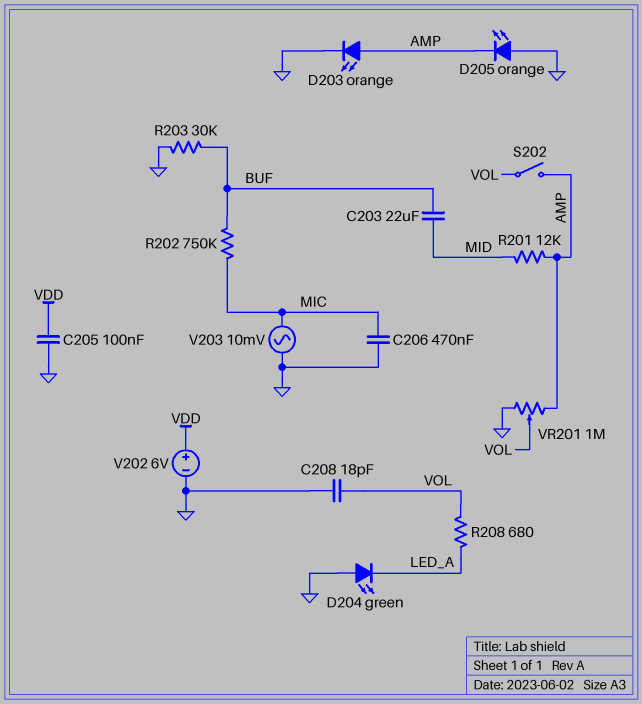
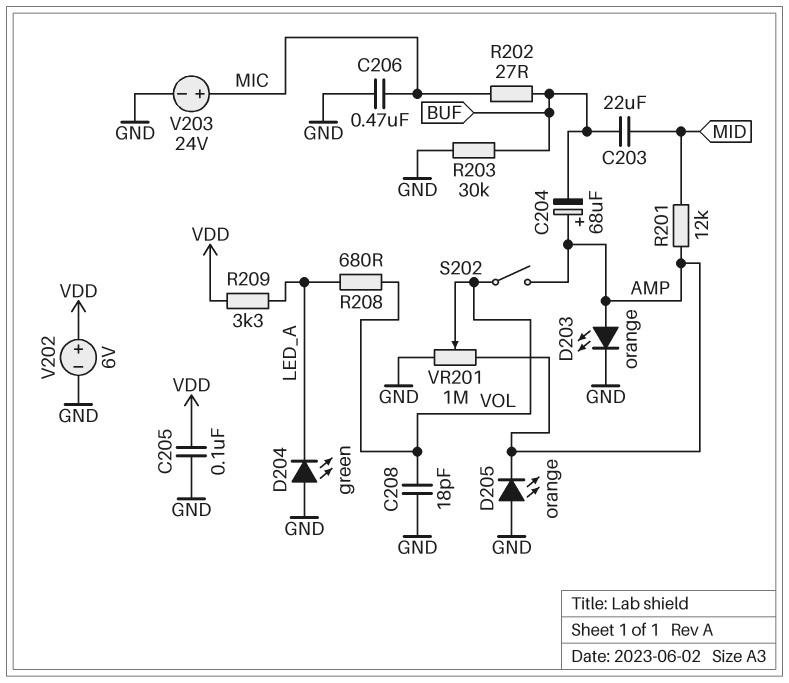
C204: none -> 68uF (plus AMP, minus BUF)
R202: 750k (BUF, MIC) -> 27 (BUF, MIC)
R209: none -> 3.3k (LED_A, VDD)
V203: AC 10mV (GND, MIC) -> 24V (plus MIC, minus GND)

